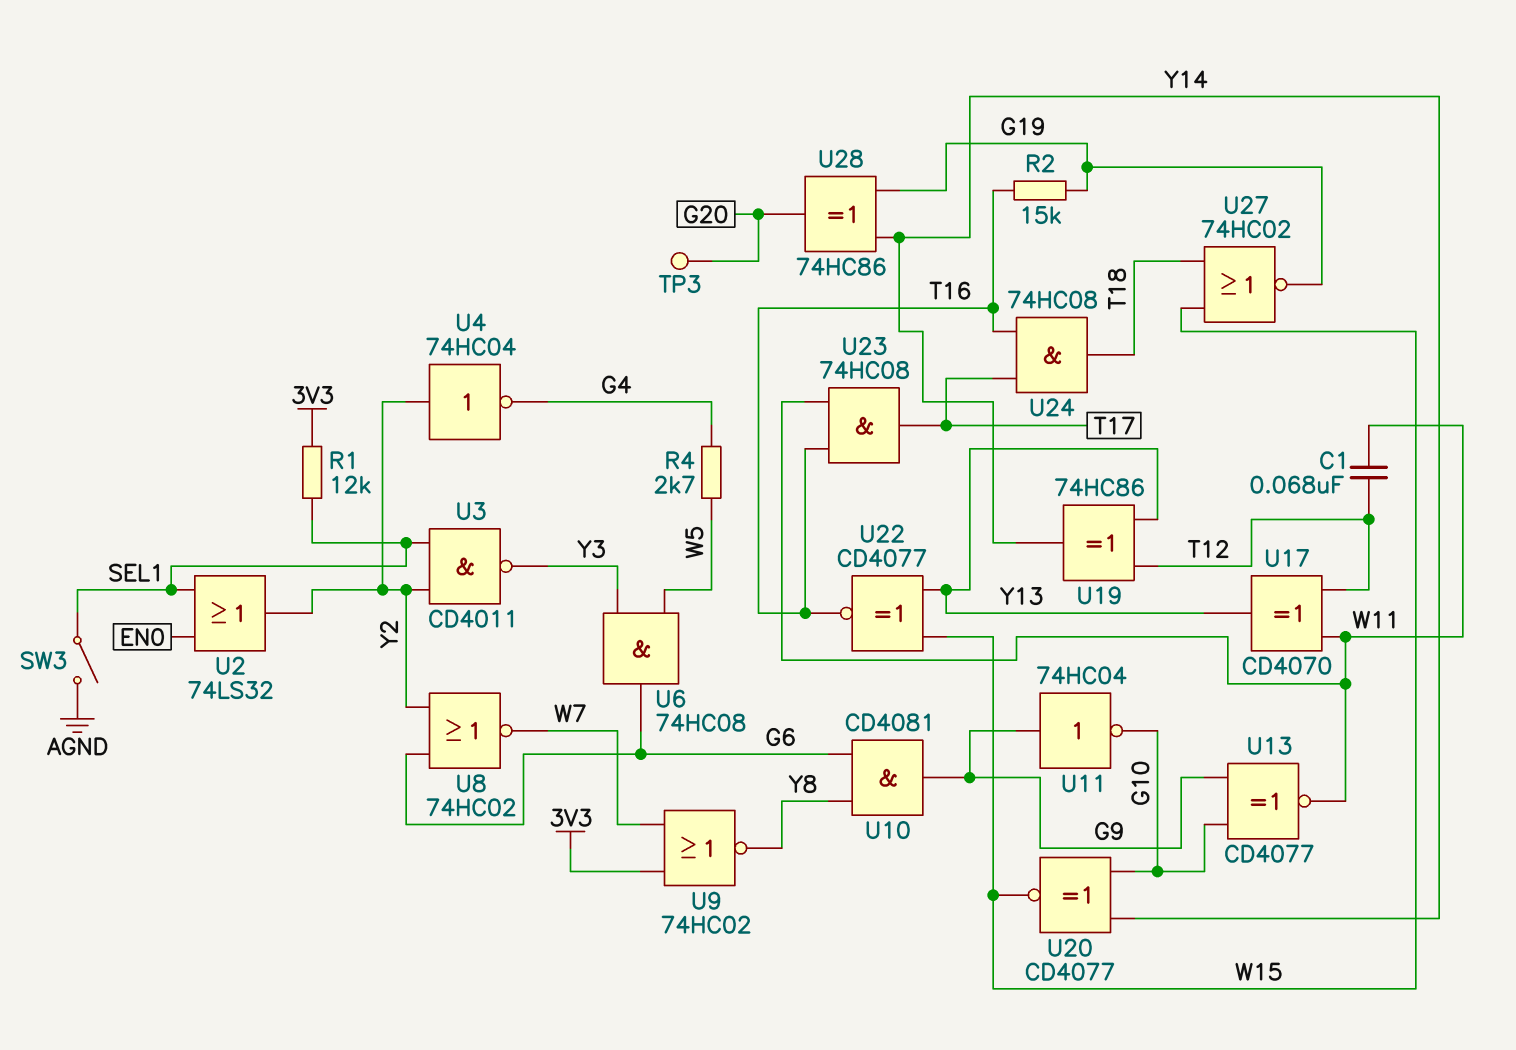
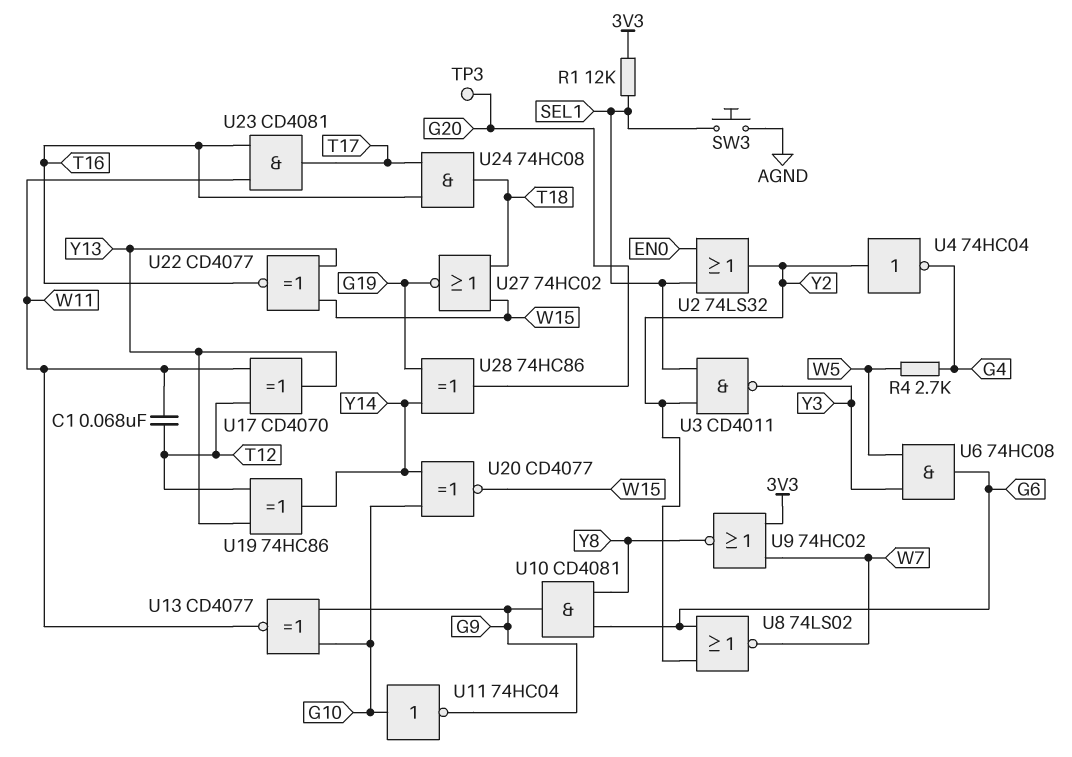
R2: 15k (G19, T16) -> none
SW3: switch (AGND, SEL1) -> button (AGND, SEL1)
U8: NOR 74HC02 (in G6, in Y2, out W7) -> NOR 74LS02 (in G6, in Y2, out W7)
U11: NOT 74HC04 (in G9, out G10) -> NOT 74HC04 (in G10, out G9)
U23: AND 74HC08 (in T16, in W11, out T17) -> AND CD4081 (in T16, in W11, out T17)

